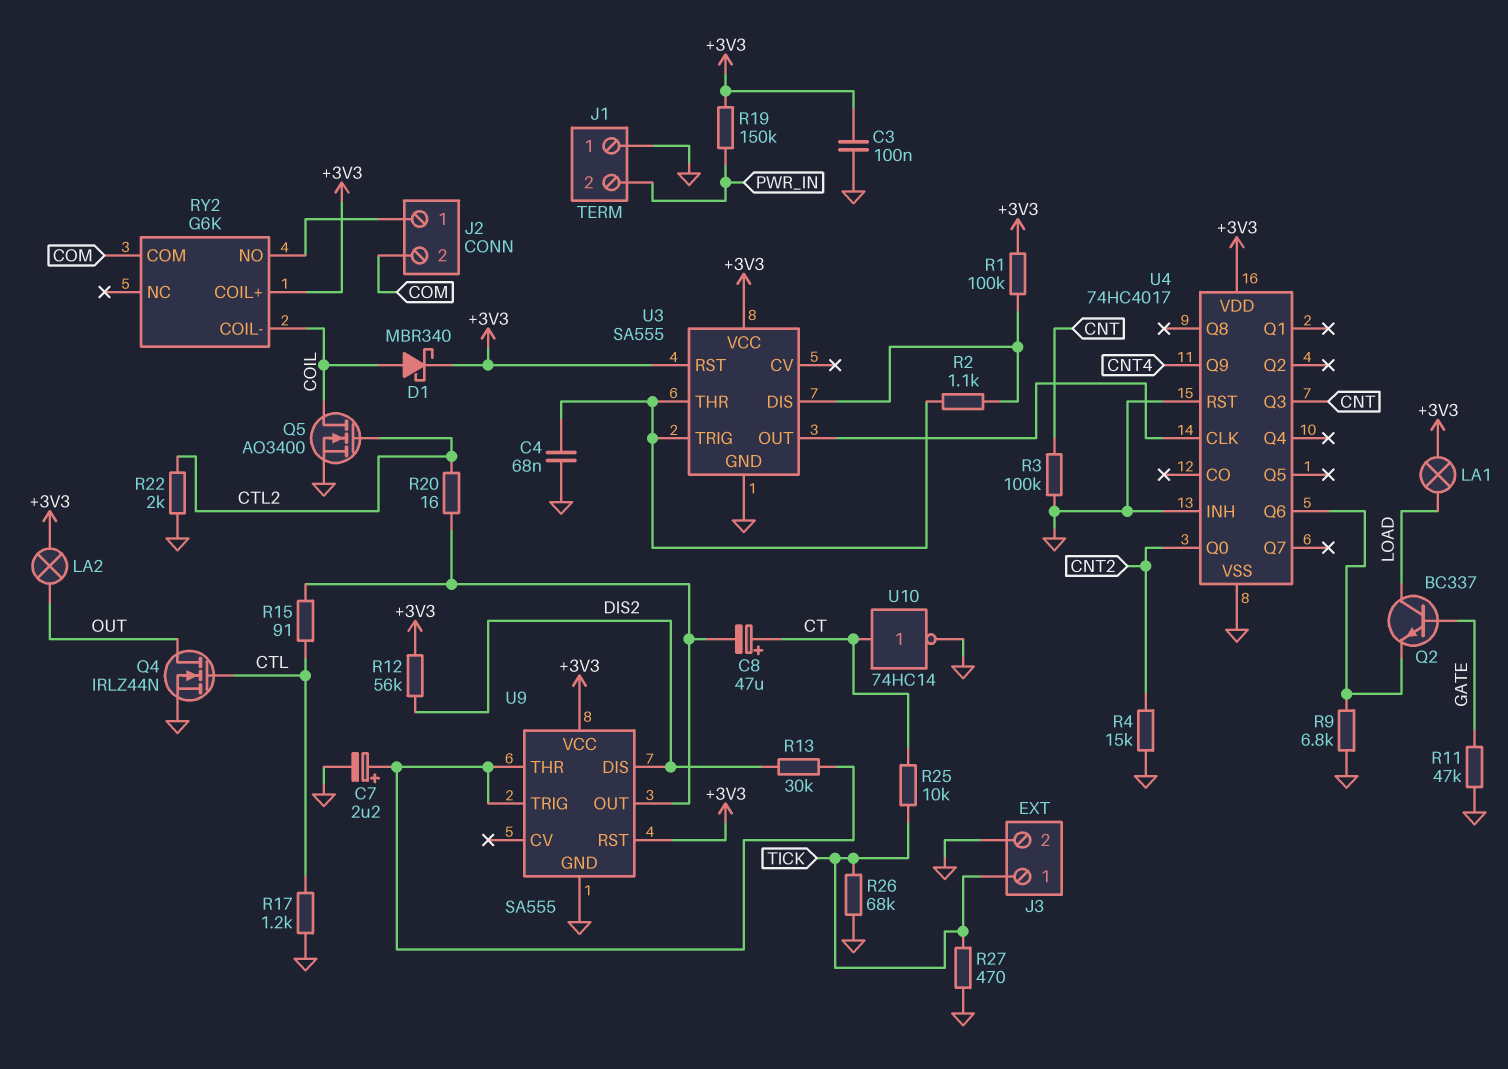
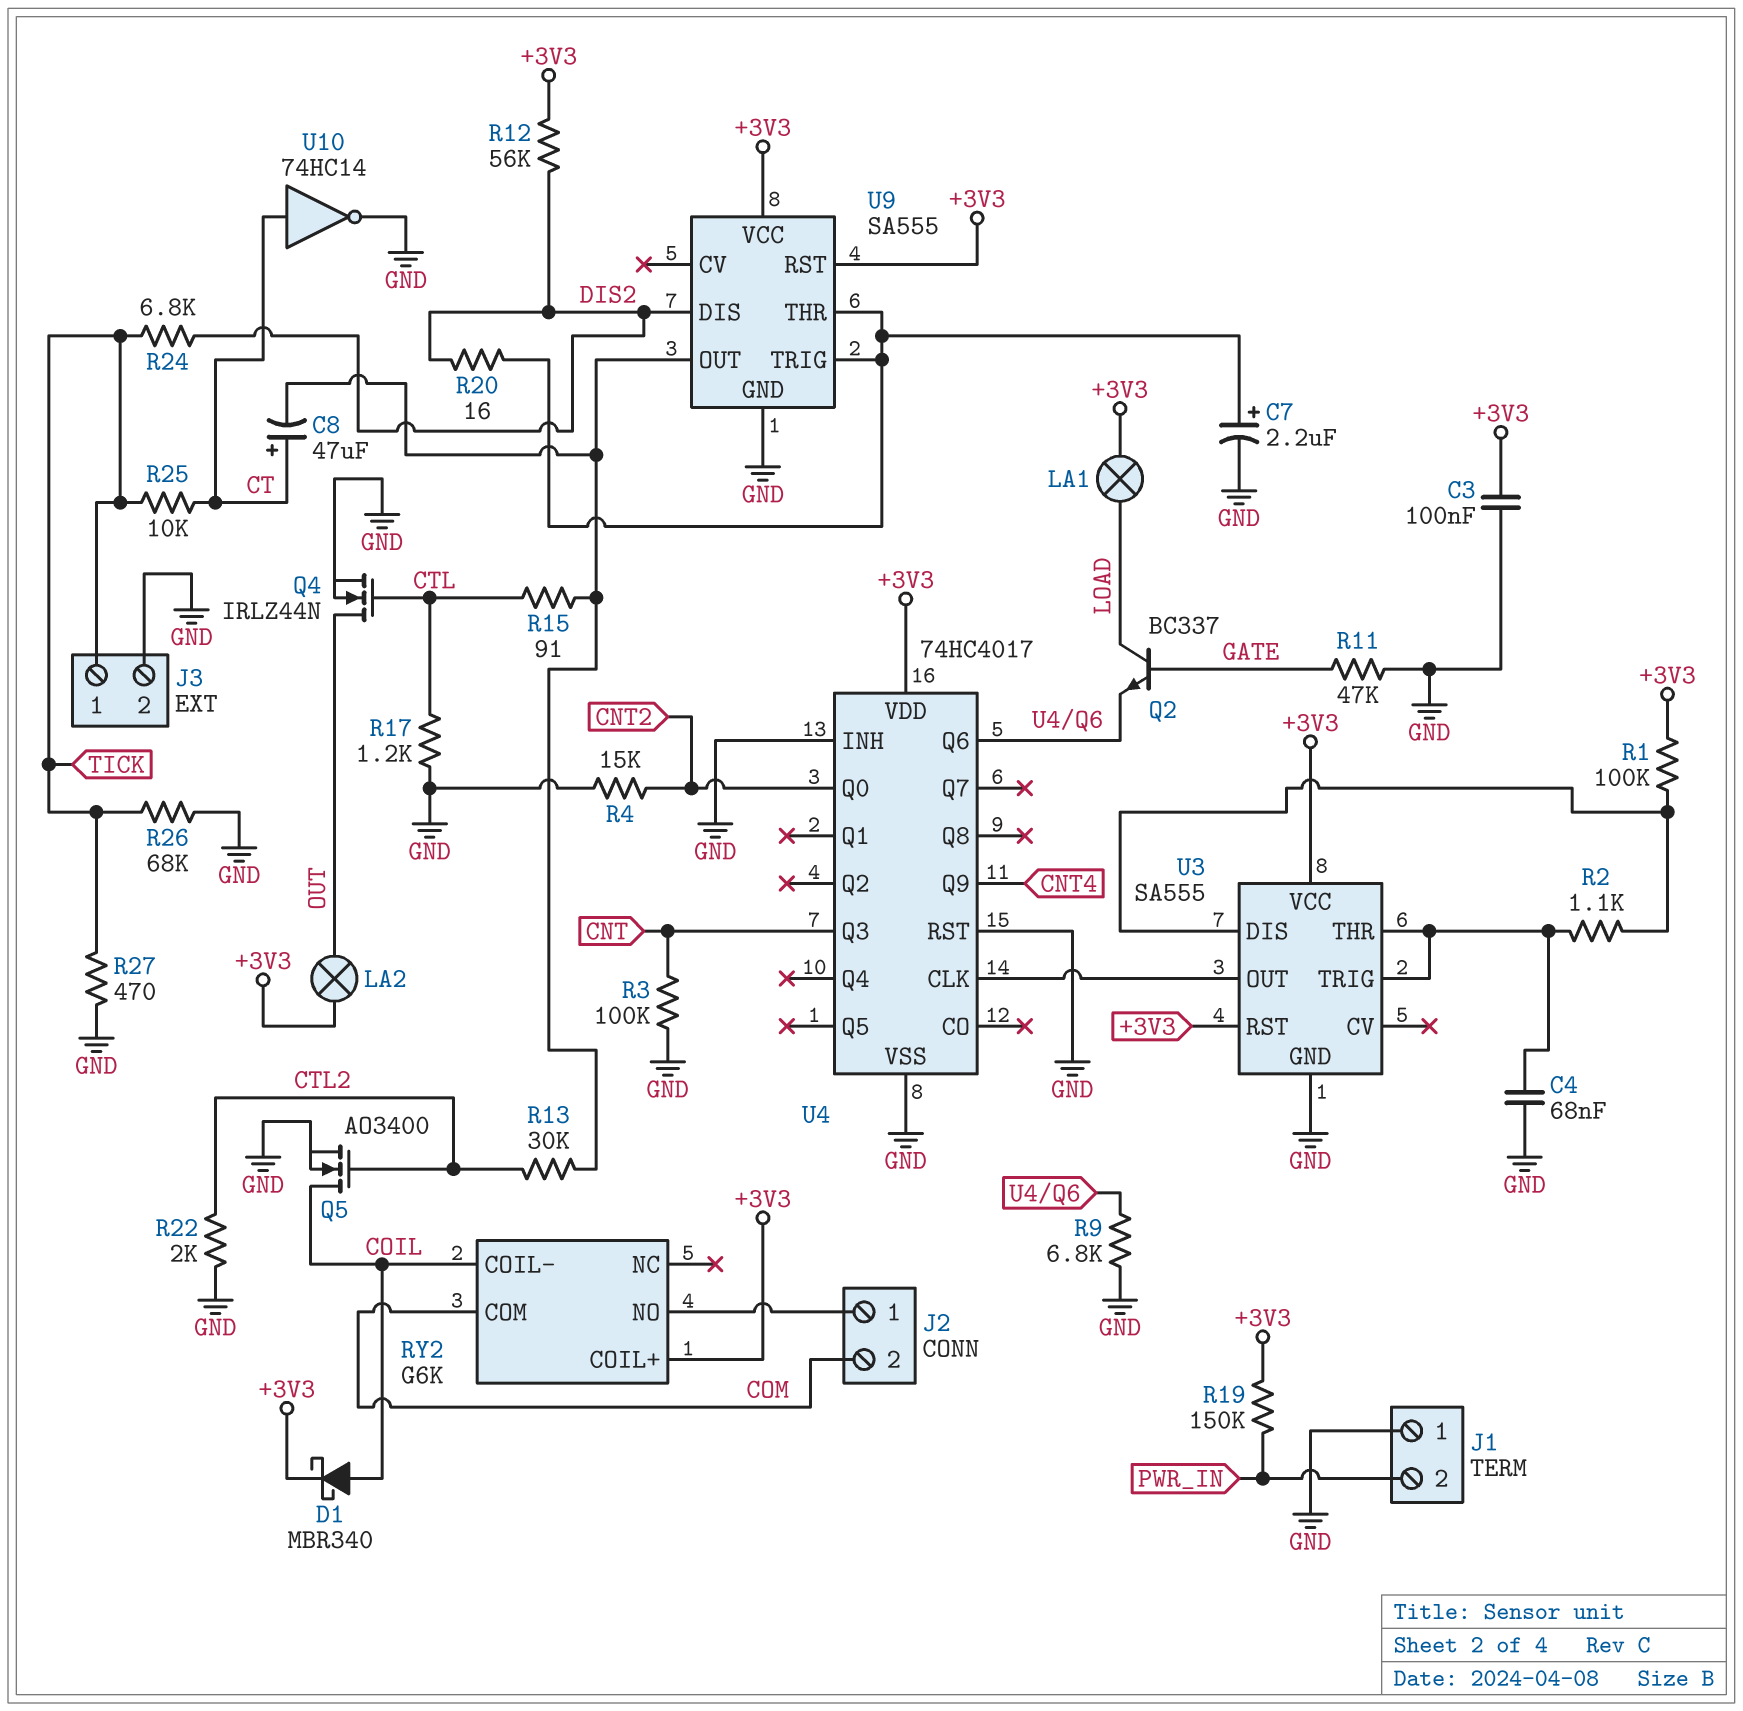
R13: 30k (DIS2, U9/THR) -> 30k (CTL2, U9/OUT)
R20: 16 (CTL2, U9/OUT) -> 16 (DIS2, U9/THR)
R24: none -> 6.8k (DIS2, TICK)

